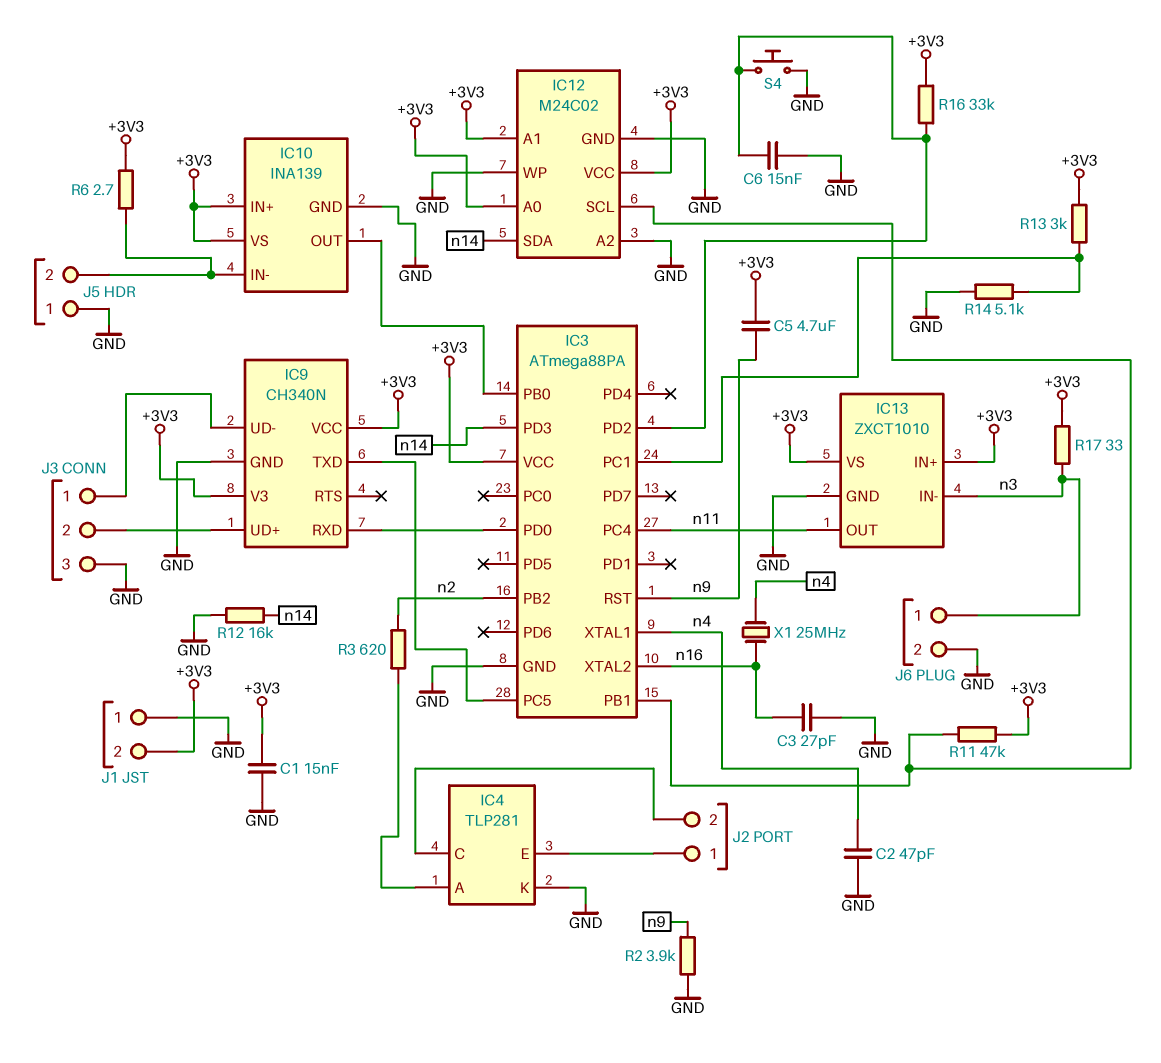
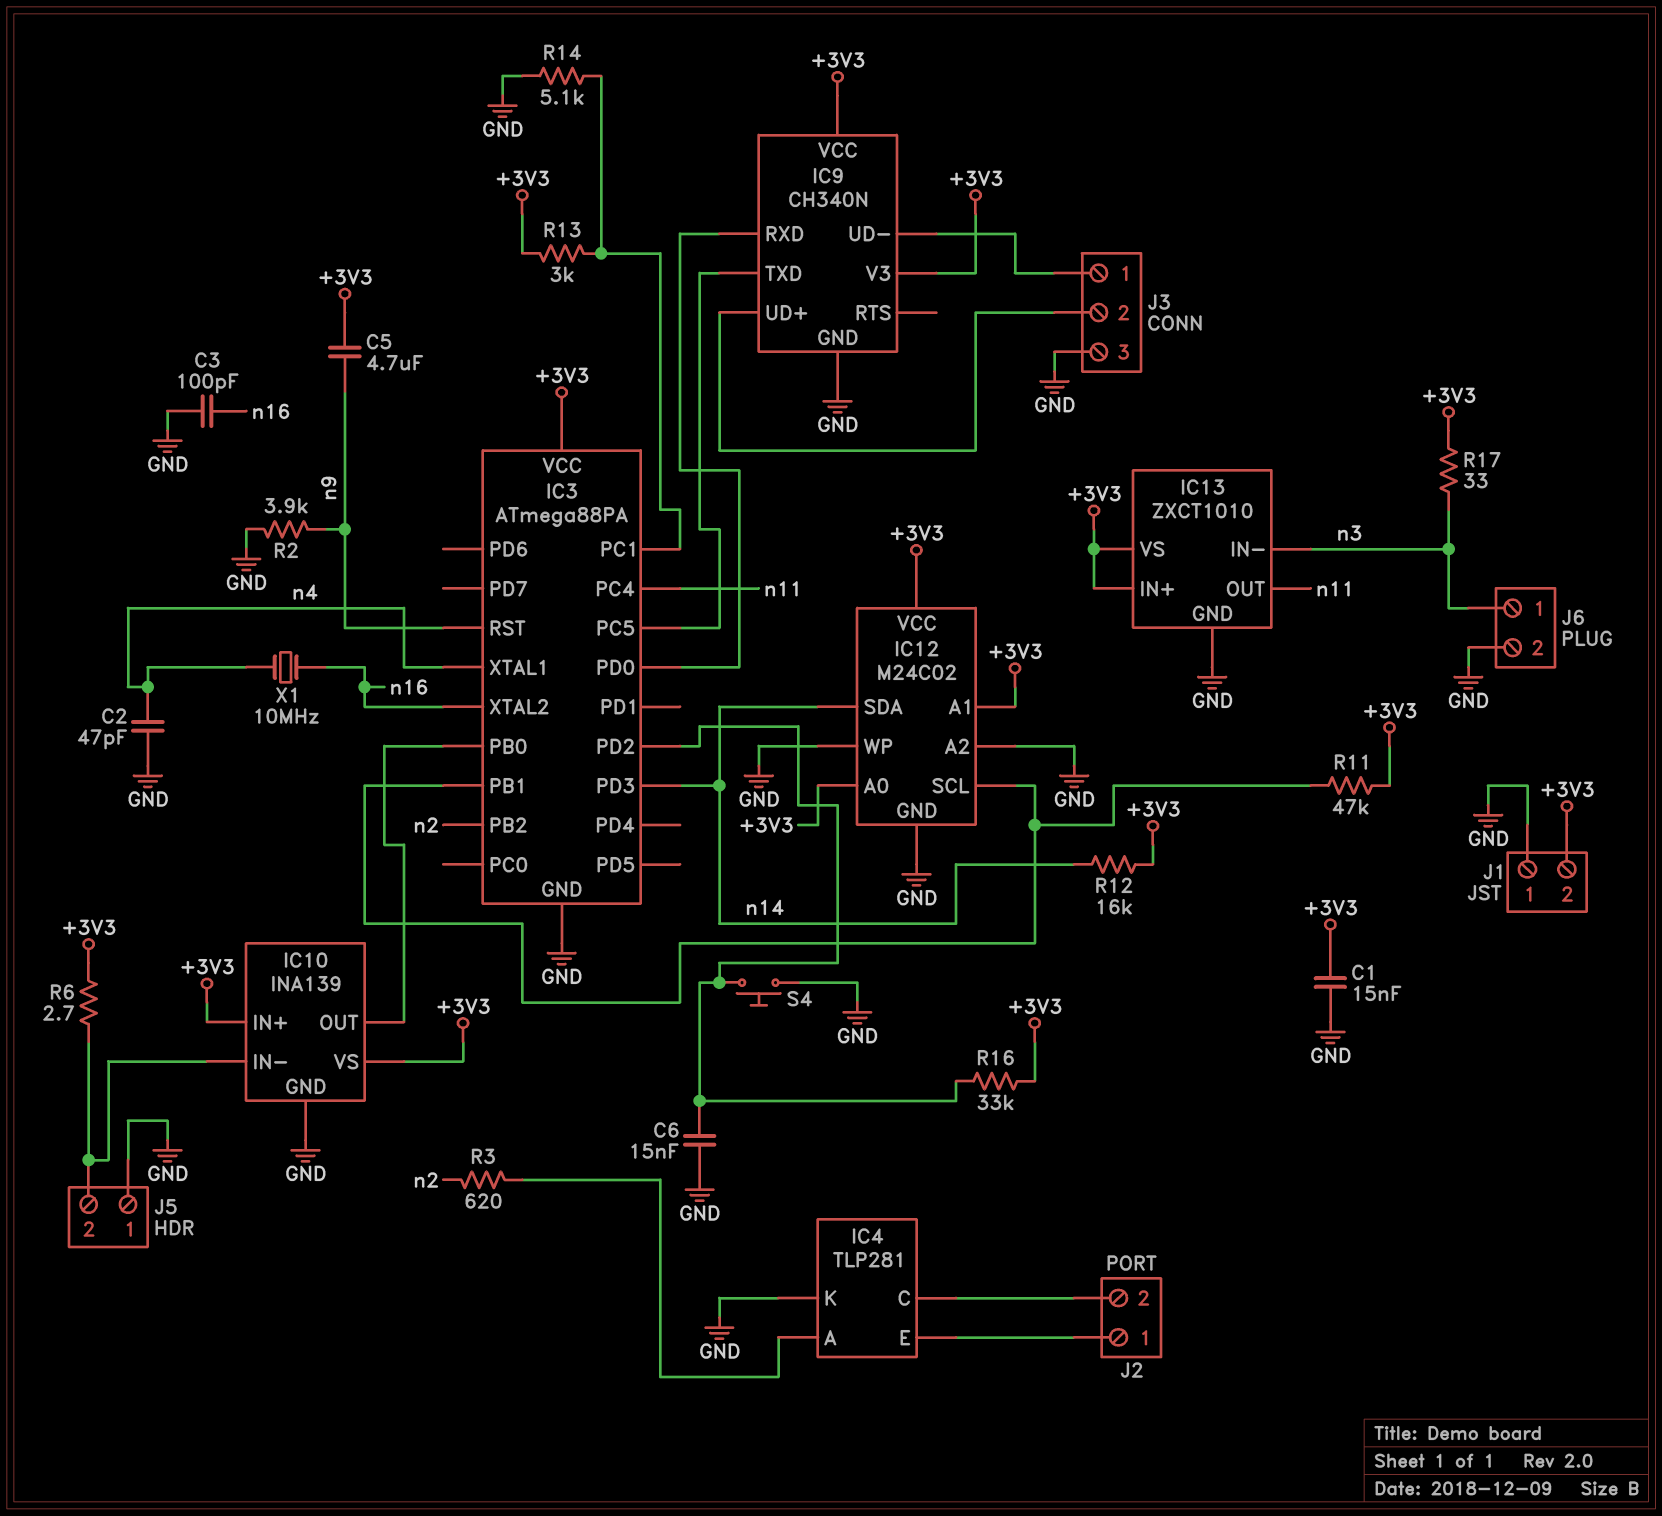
C3: 27pF (GND, n16) -> 100pF (GND, n16)
R12: 16k (GND, n14) -> 16k (+3V3, n14)
X1: 25MHz (n4, n16) -> 10MHz (n4, n16)

